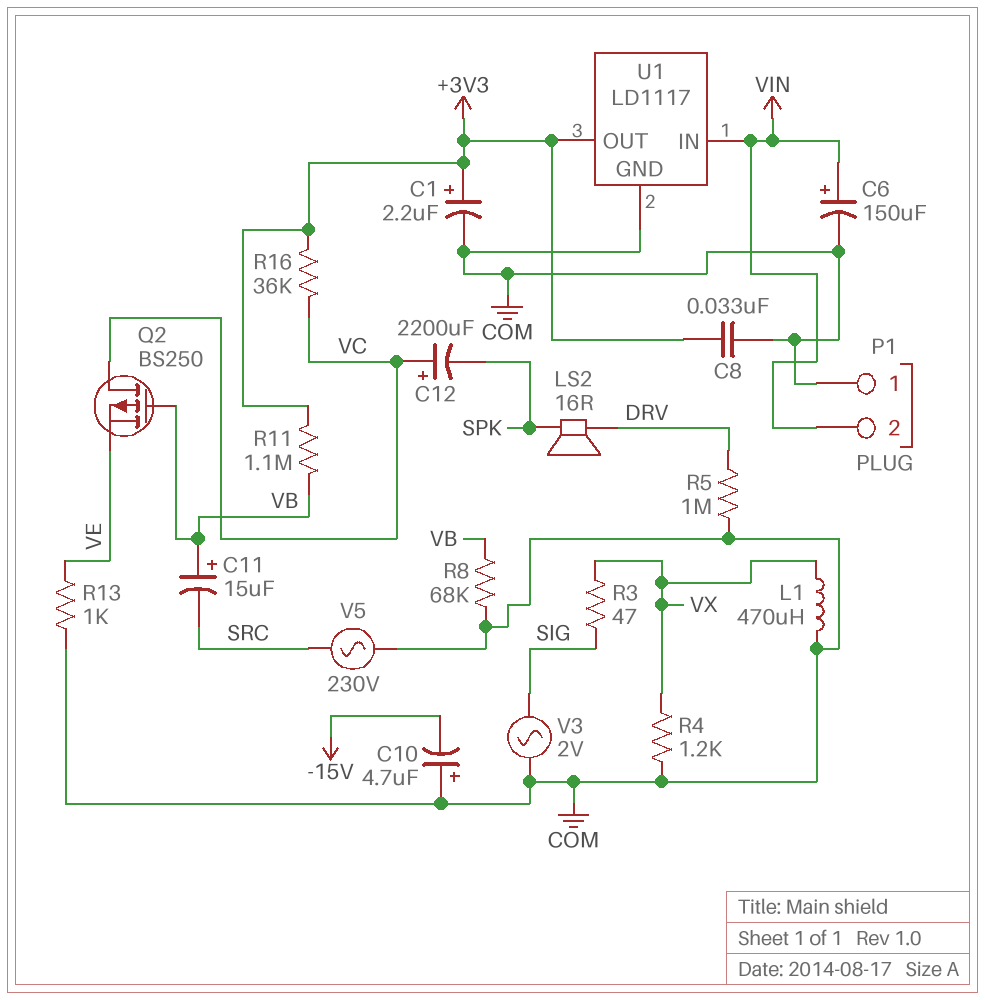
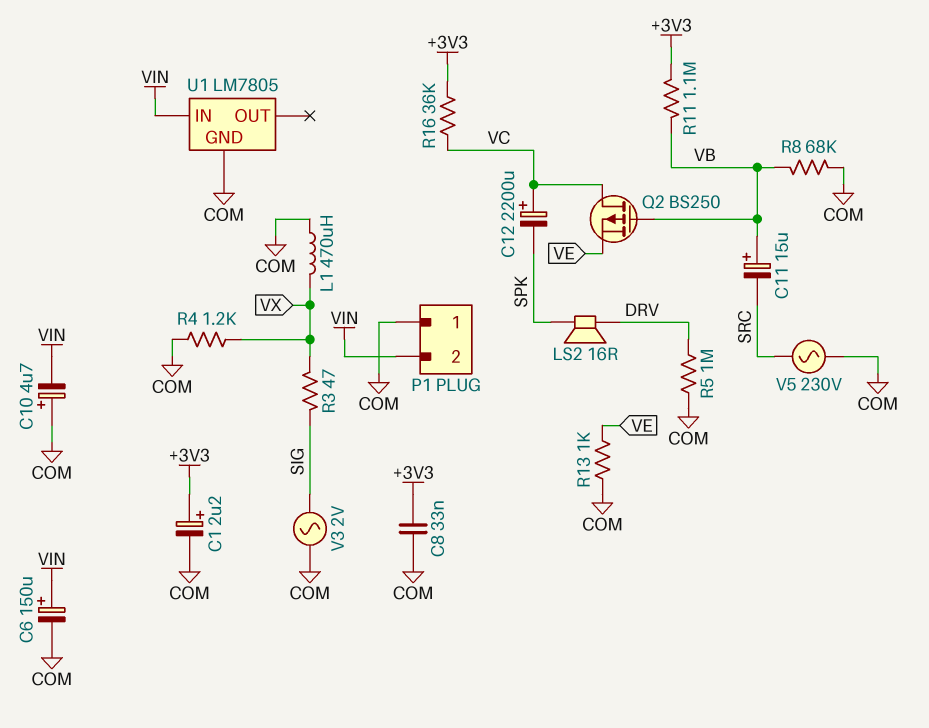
C10: 4.7uF (plus COM, minus -15V) -> 4.7uF (plus COM, minus VIN)
U1: LD1117 -> LM7805
U1 pin OUT: +3V3 -> none

